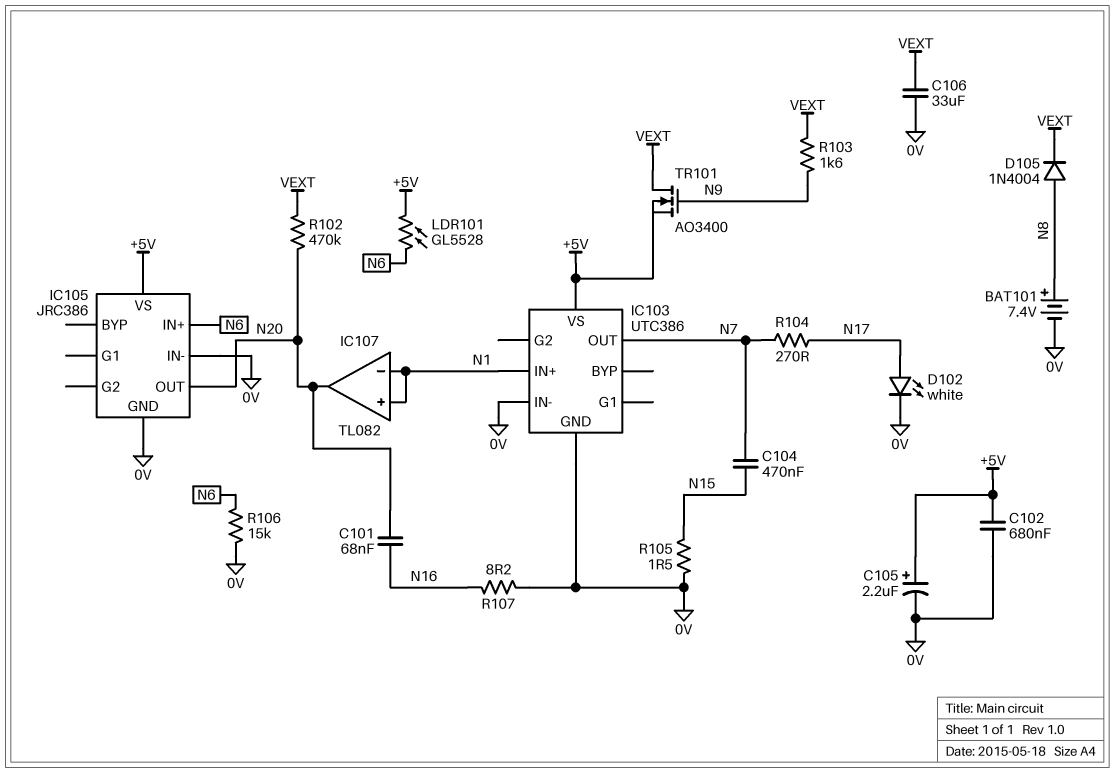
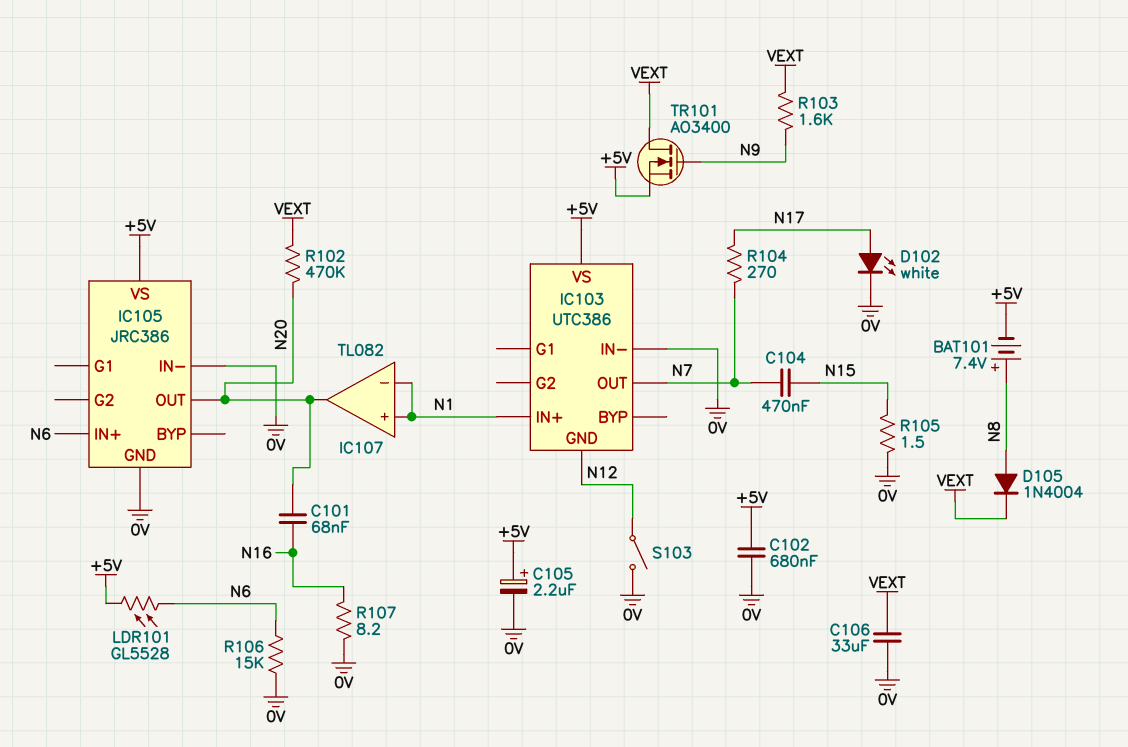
BAT101: 7.4V (plus N8, minus 0V) -> 7.4V (plus N8, minus +5V)
IC103 pin GND: 0V -> N12
S103: none -> switch (0V, N12)

